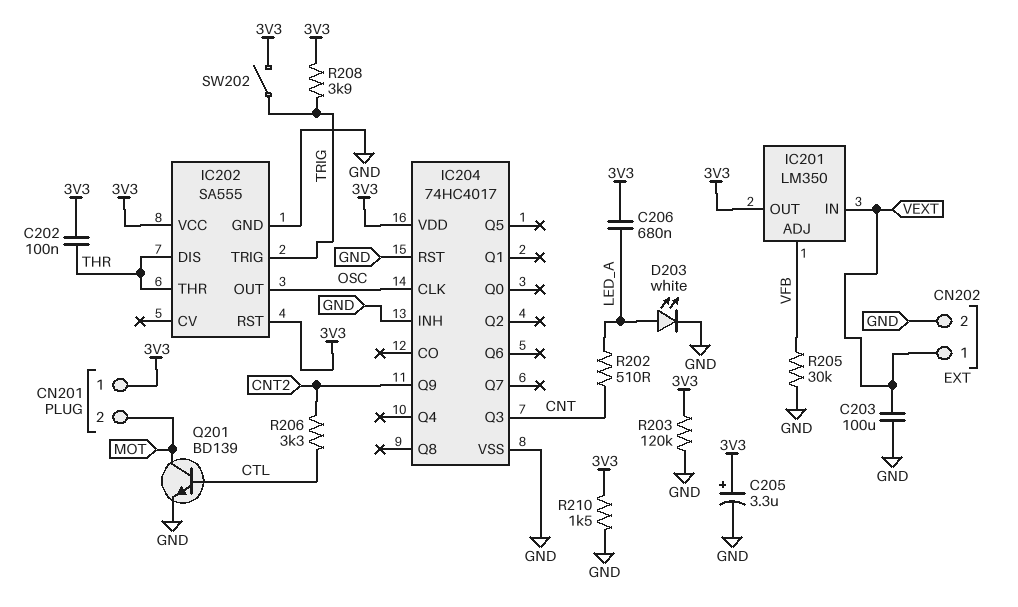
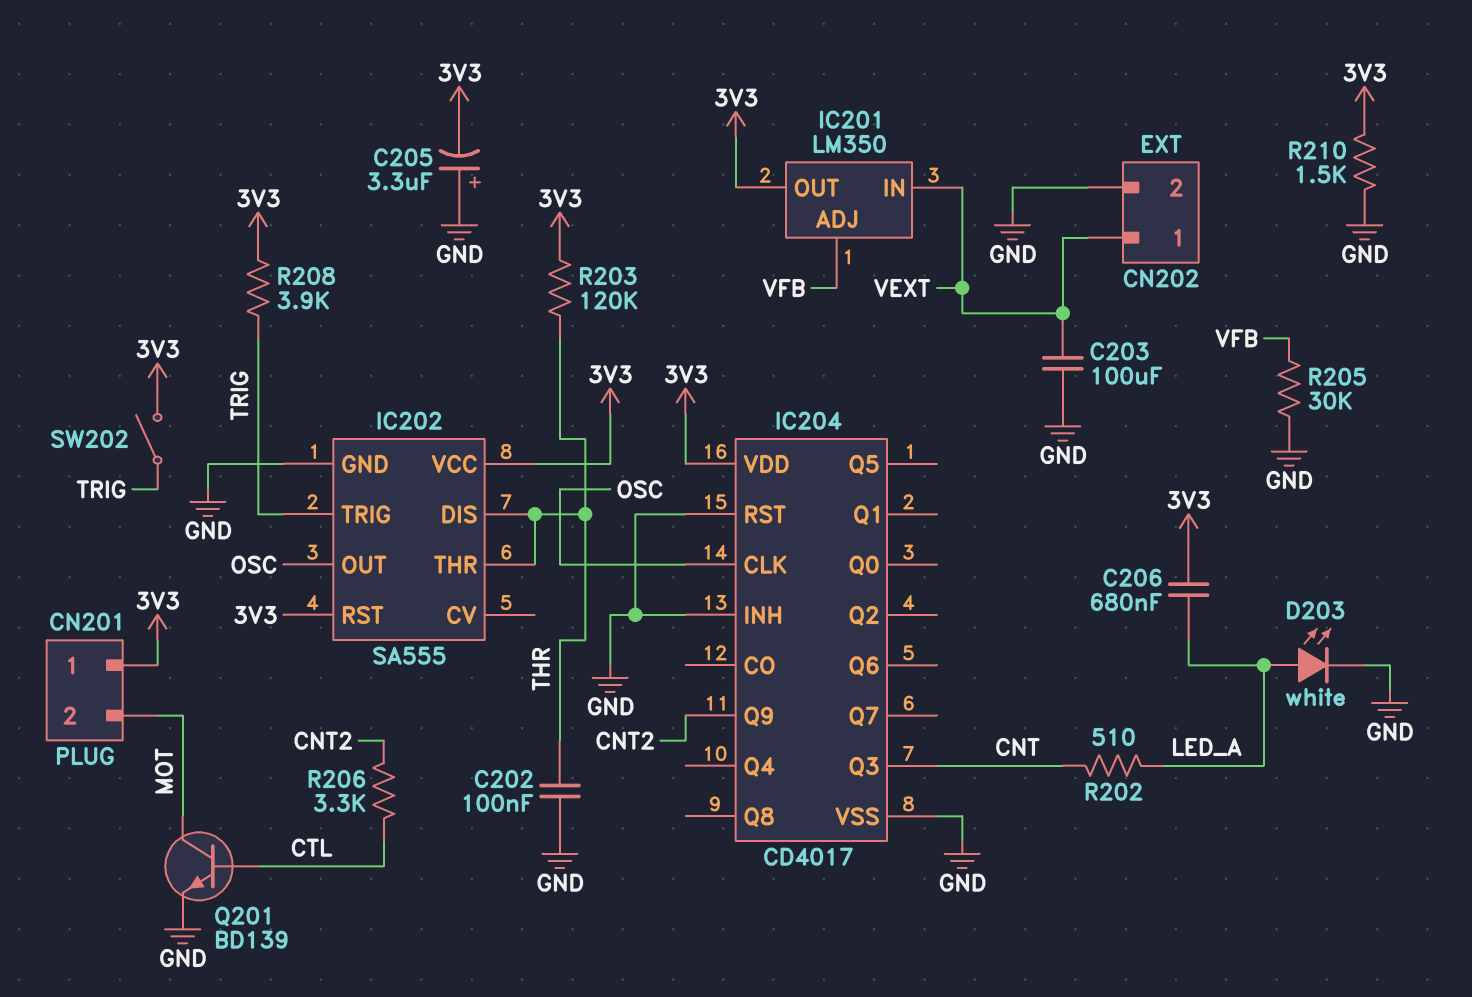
C202: 100nF (3V3, THR) -> 100nF (GND, THR)
C205: 3.3uF (plus 3V3, minus GND) -> 3.3uF (plus GND, minus 3V3)
IC204: 74HC4017 -> CD4017
R203: 120k (3V3, GND) -> 120k (3V3, THR)

